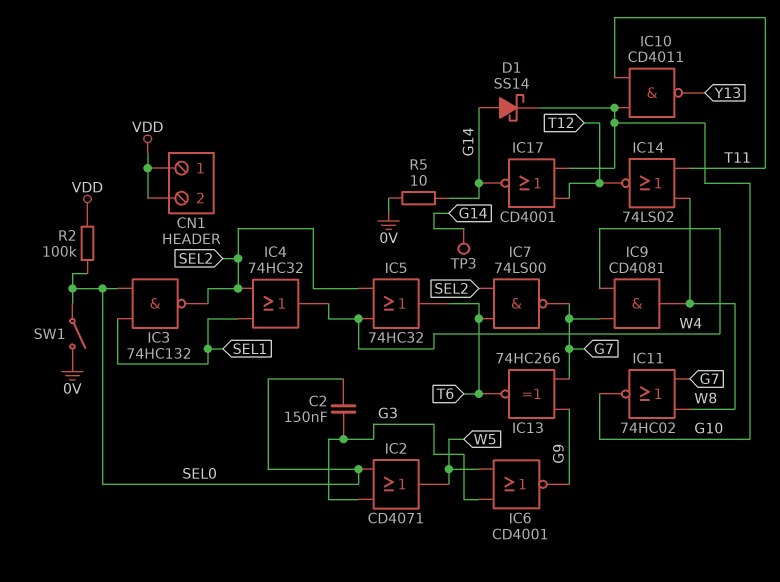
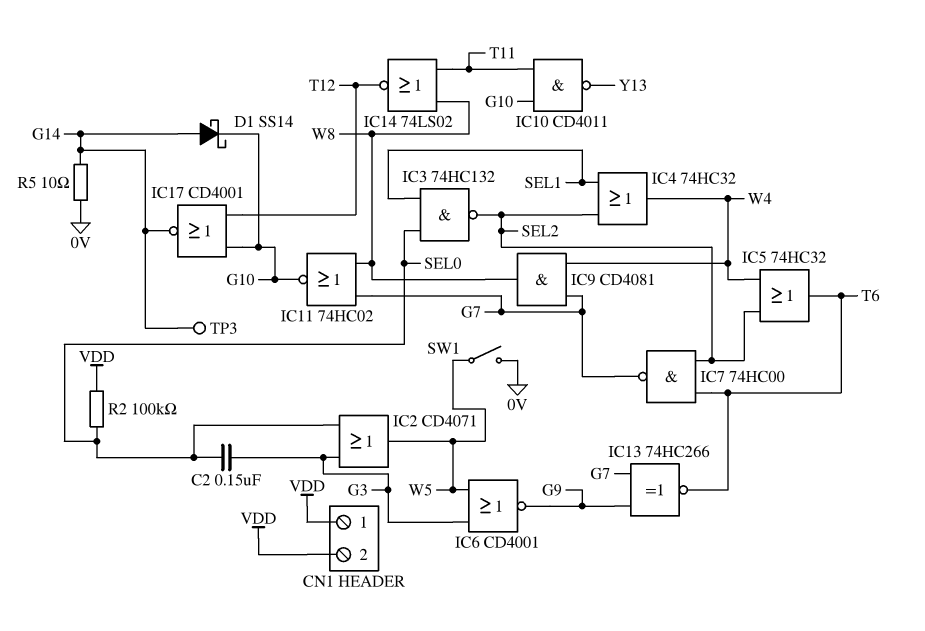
IC7: NAND 74LS00 (in SEL2, in T6, out G7) -> NAND 74HC00 (in SEL2, in T6, out G7)
SW1: switch (0V, SEL0) -> switch (0V, W5)

